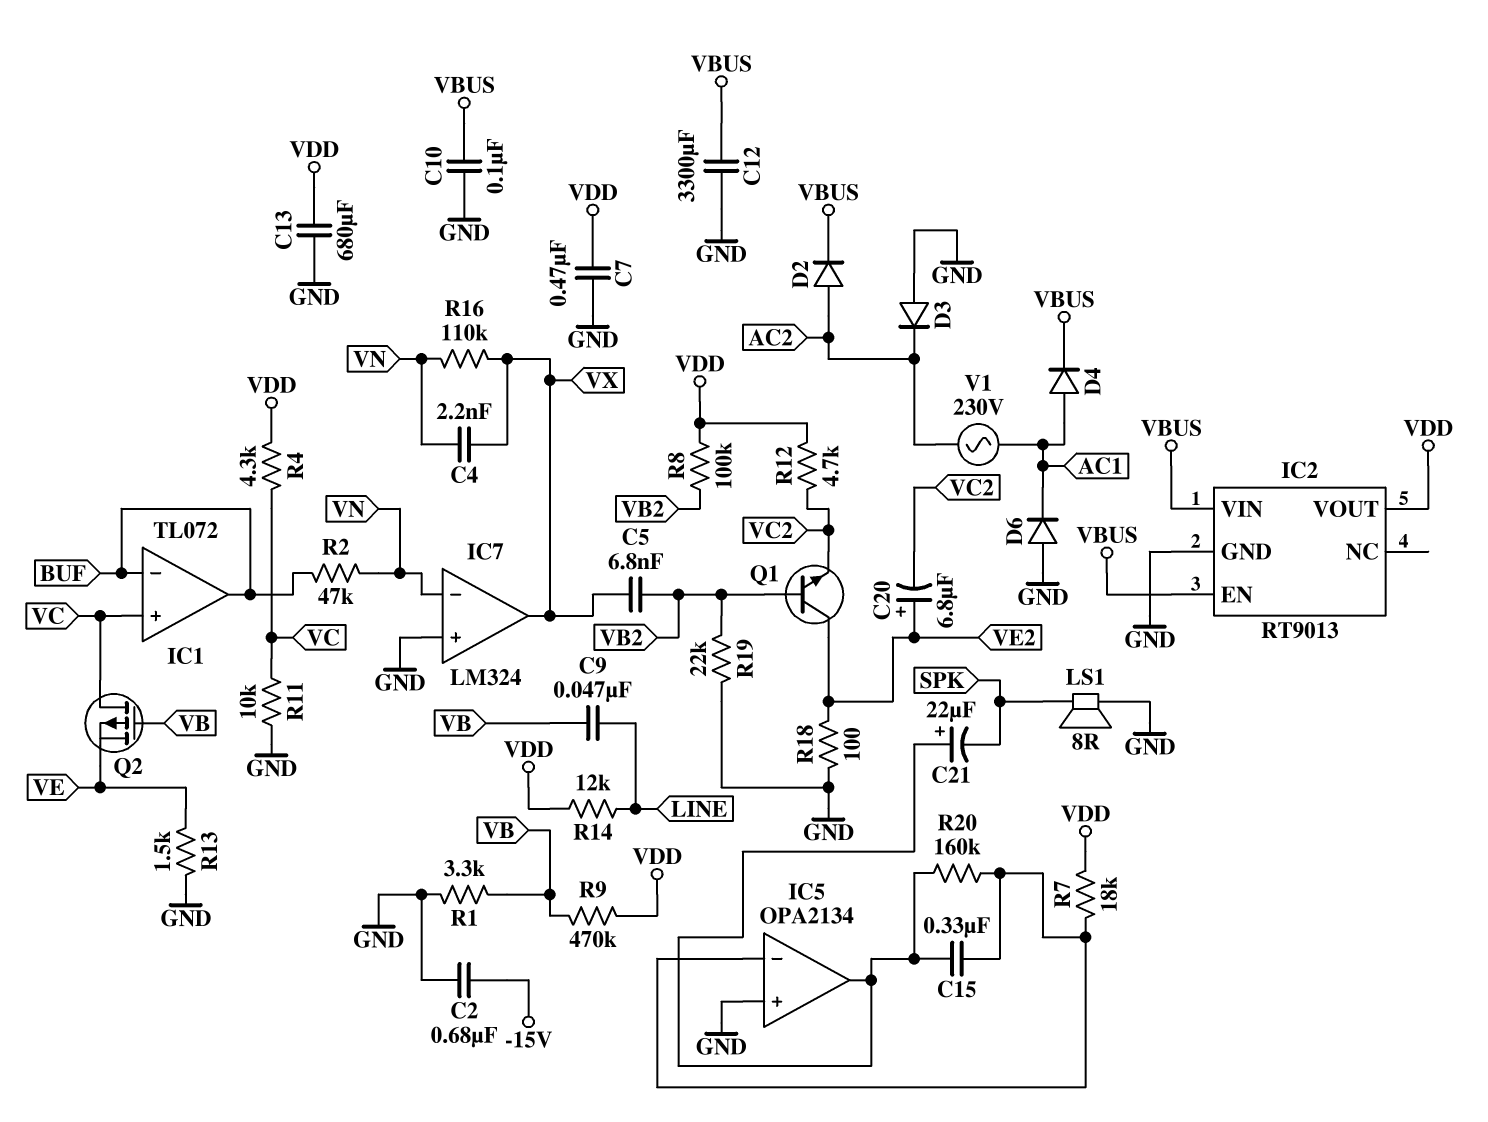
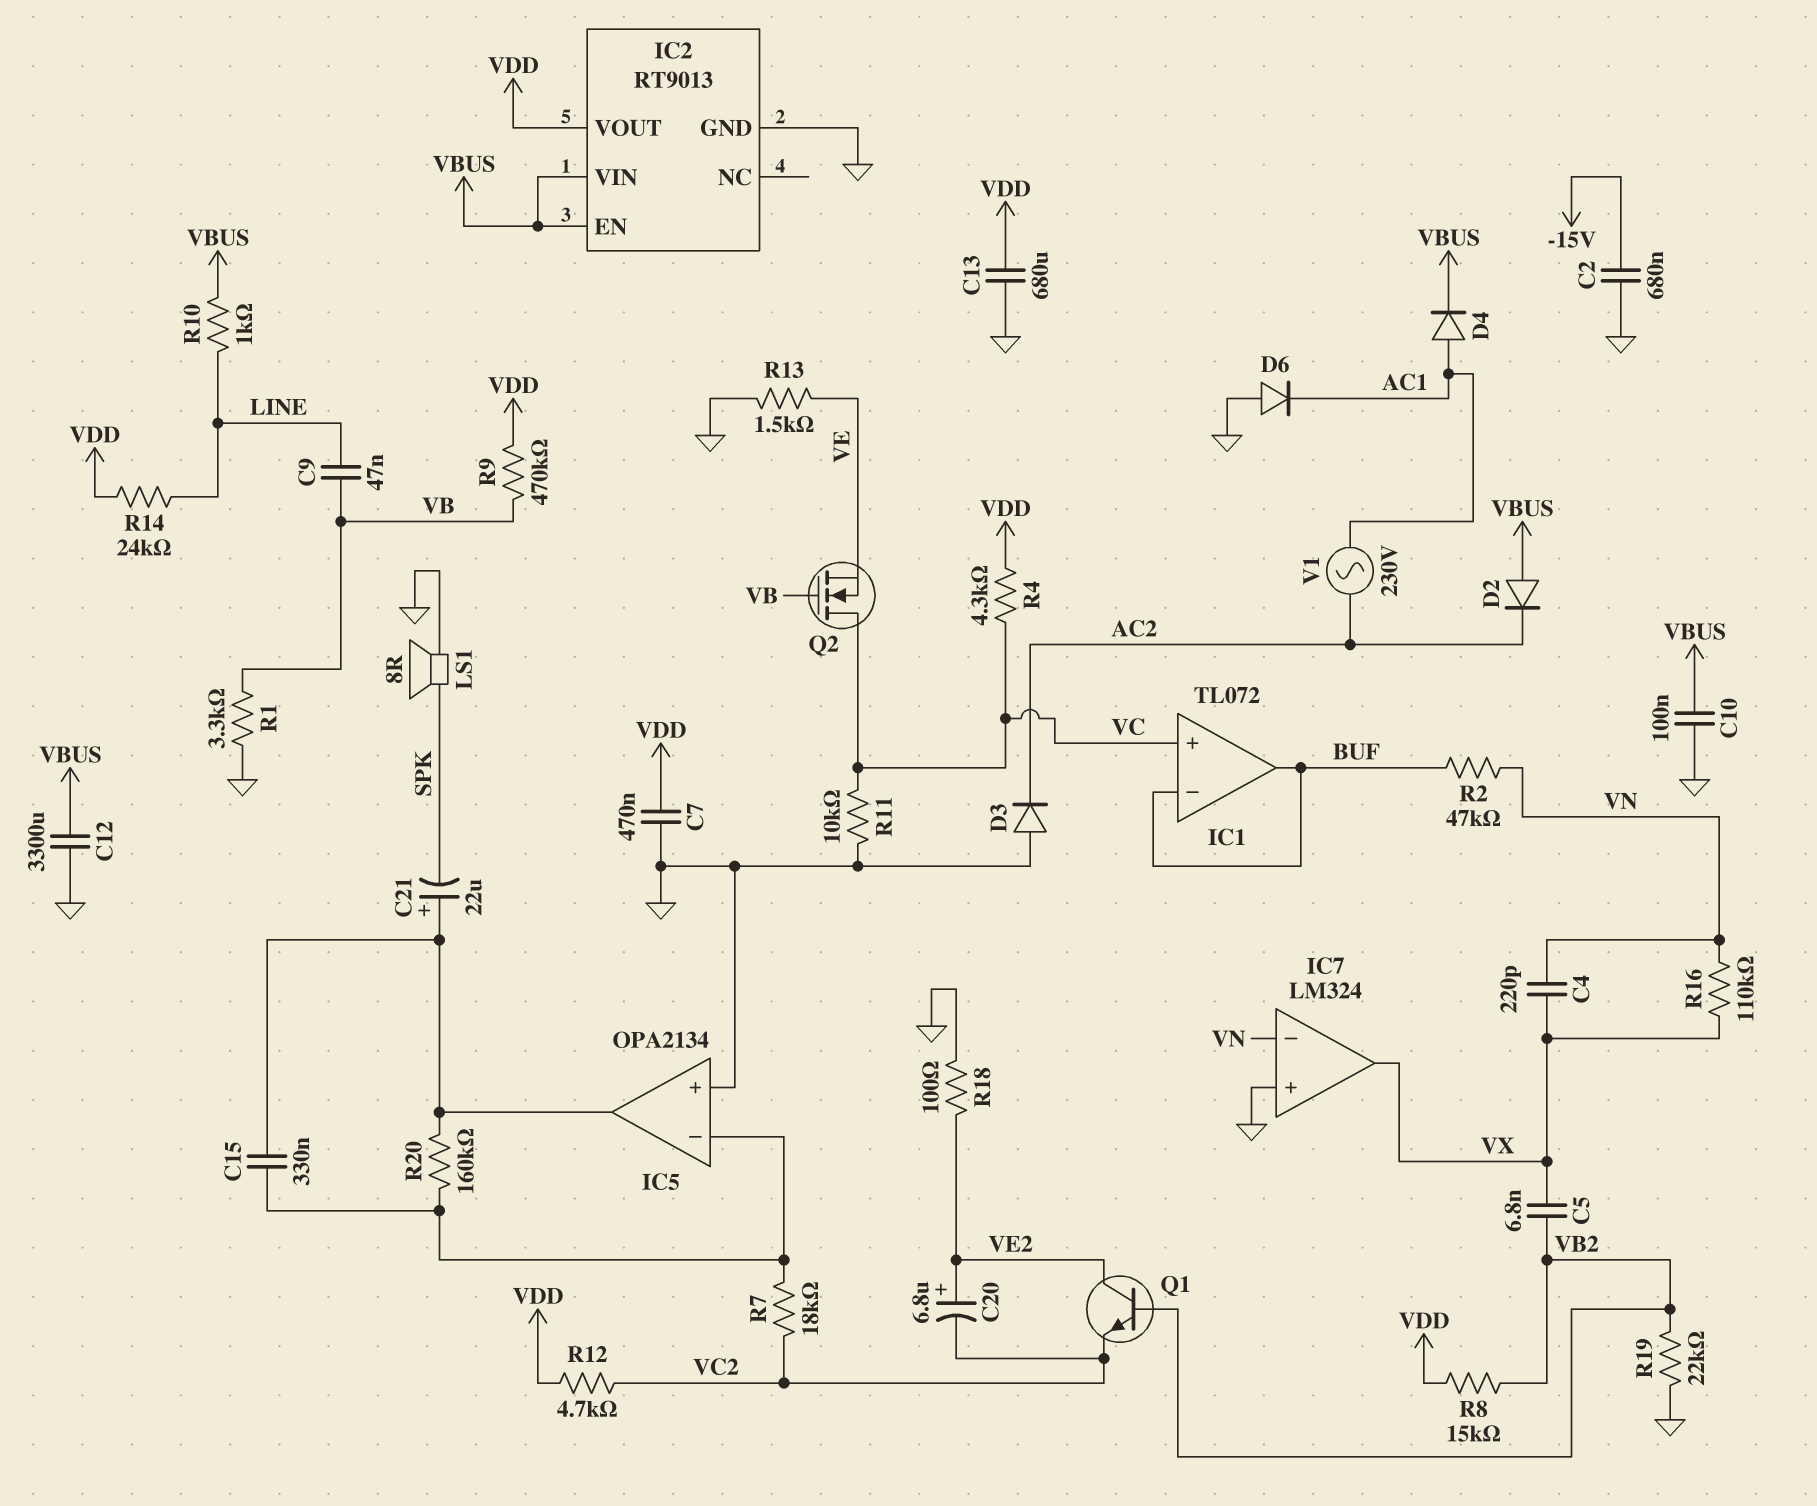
C4: 2.2nF (VN, VX) -> 220pF (VN, VX)
D2: diode (A AC2, K VBUS) -> diode (A VBUS, K AC2)
Q2: PMOS (G VB, D VC, S VE) -> NMOS (G VB, D VC, S VE)
R7: 18k (IC5/in-, VDD) -> 18k (IC5/in-, VC2)
R8: 100k (VB2, VDD) -> 15k (VB2, VDD)
R10: none -> 1k (LINE, VBUS)
R14: 12k (LINE, VDD) -> 24k (LINE, VDD)

